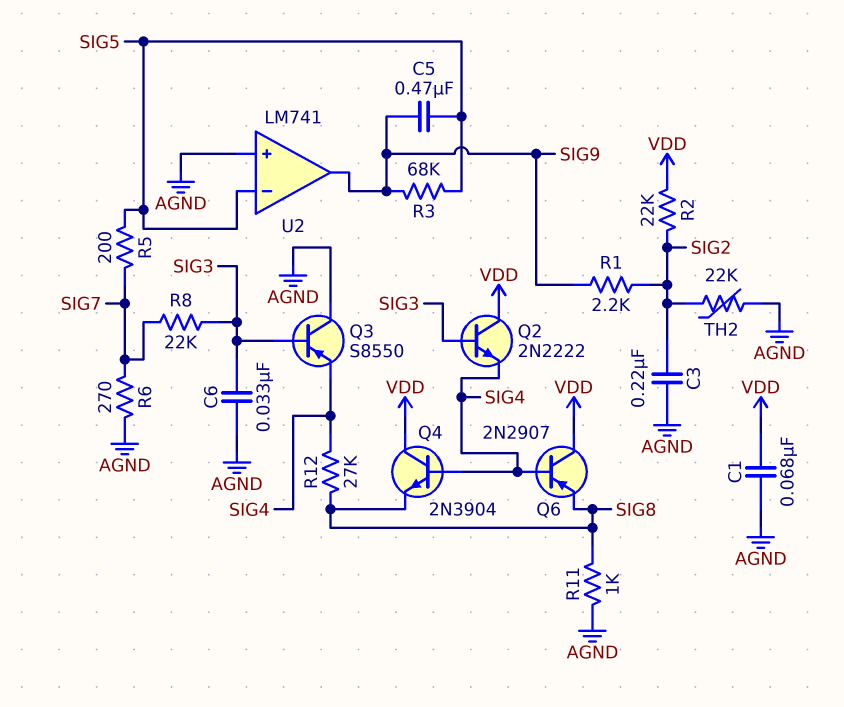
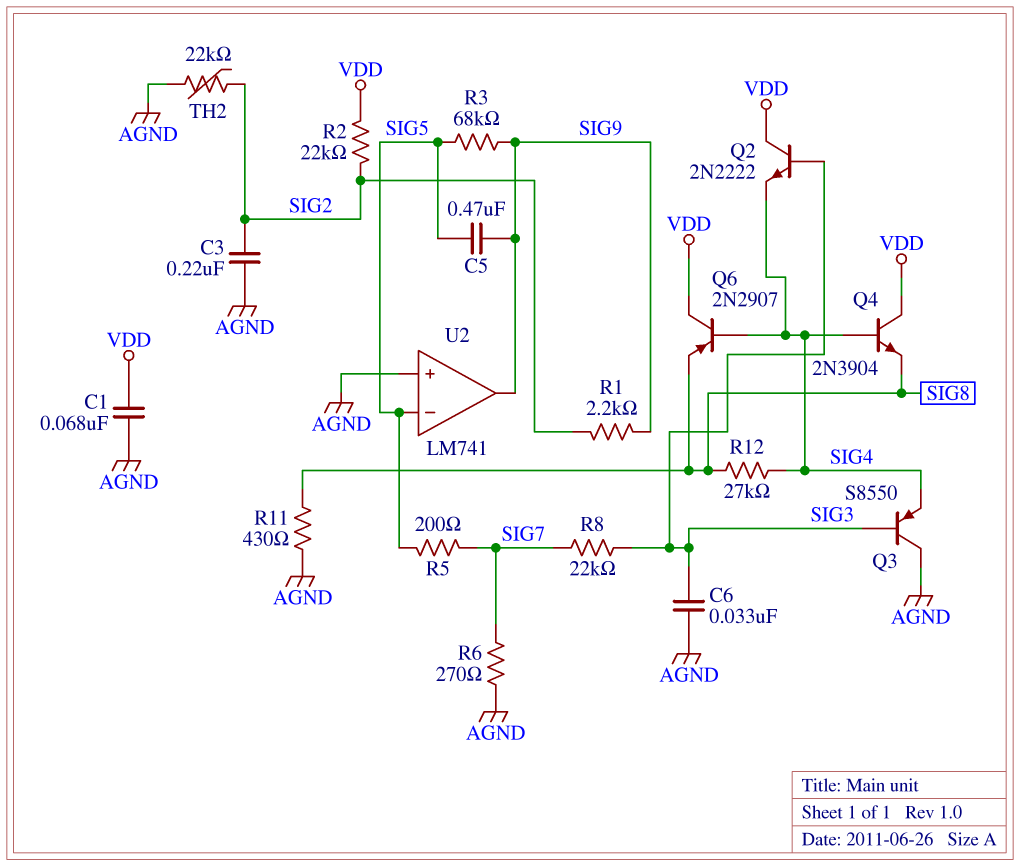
R11: 1k (AGND, SIG8) -> 430 (AGND, SIG8)

